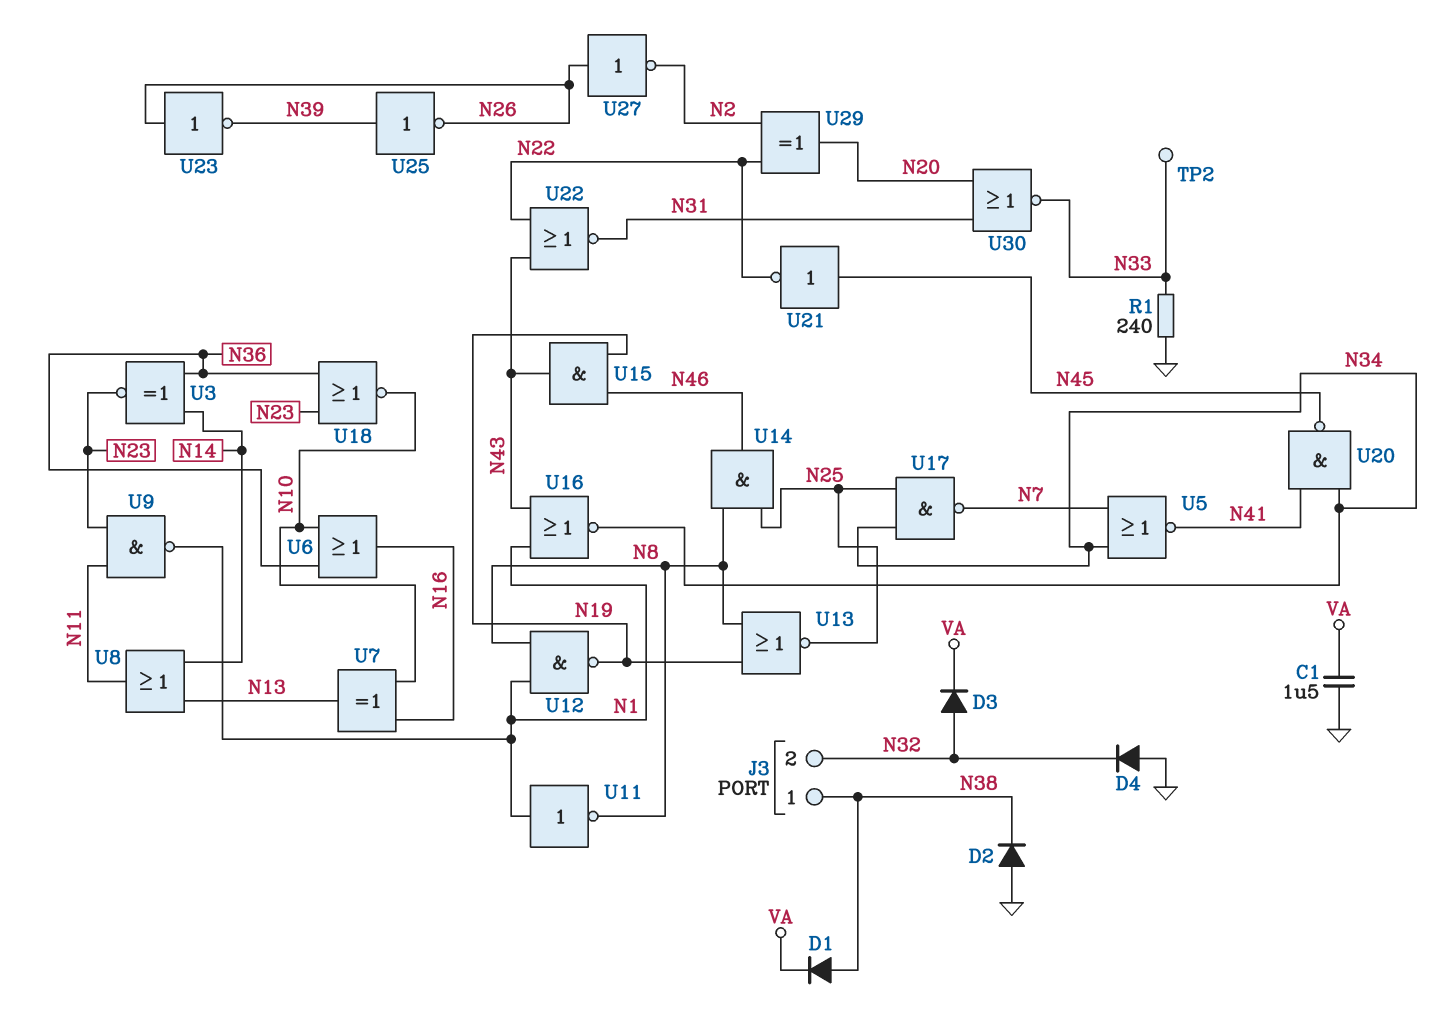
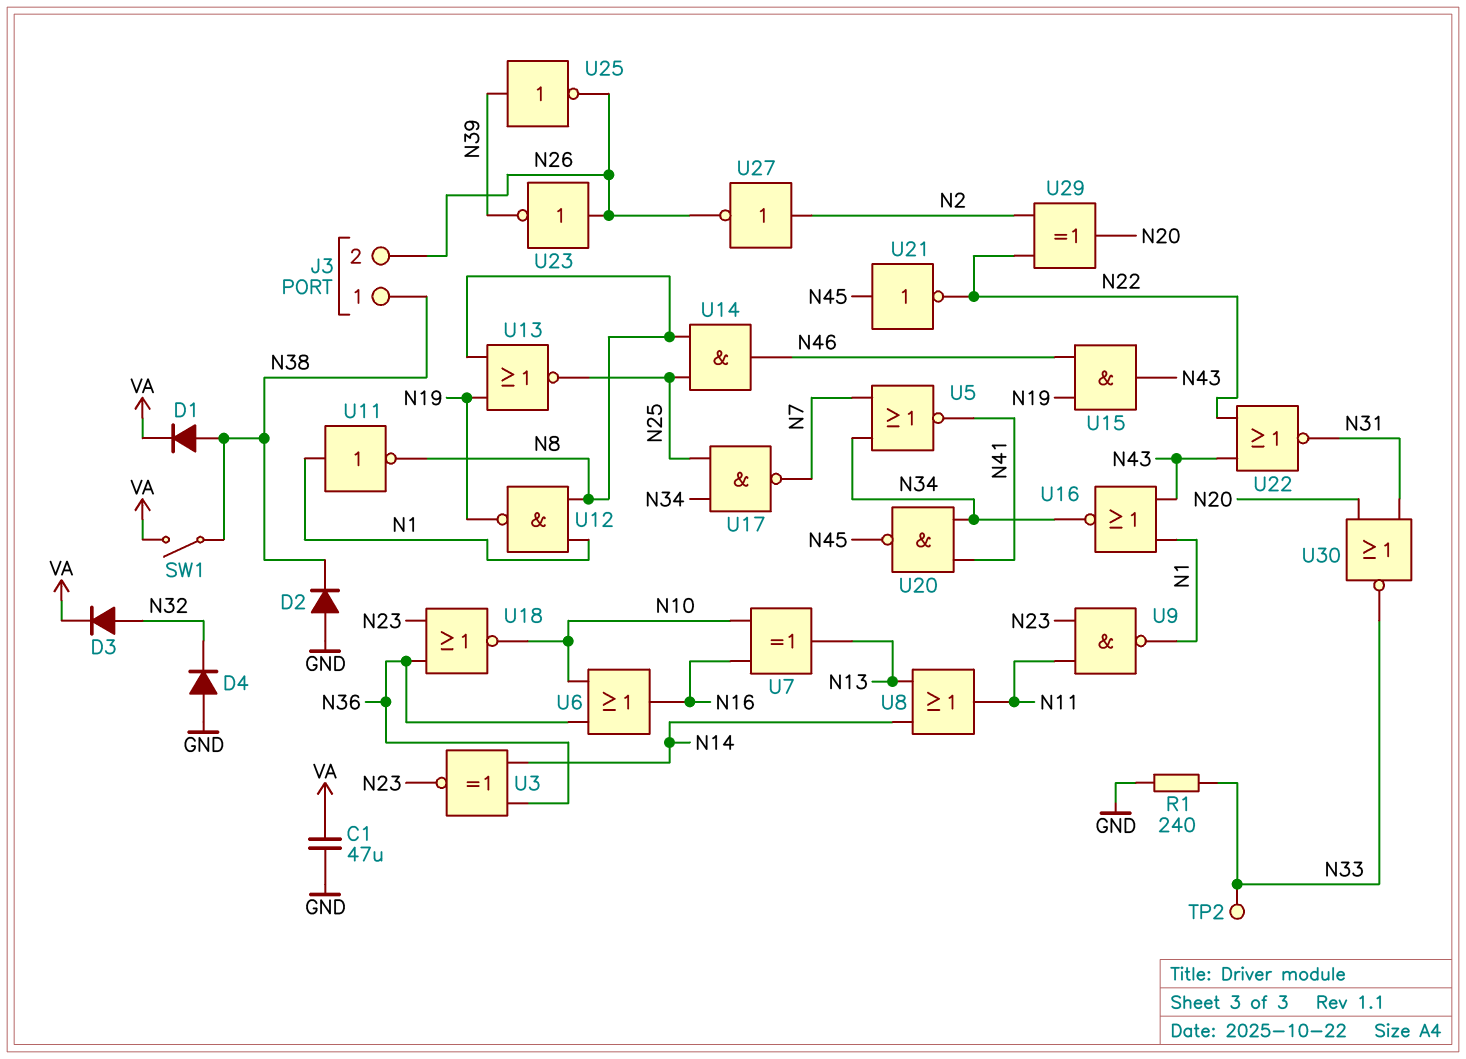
C1: 1.5uF (GND, VA) -> 47uF (GND, VA)
J3 pin 2: N32 -> N26
SW1: none -> switch (N38, VA)
U27: NOT (in N26, out N2) -> NOT (in N2, out N26)

